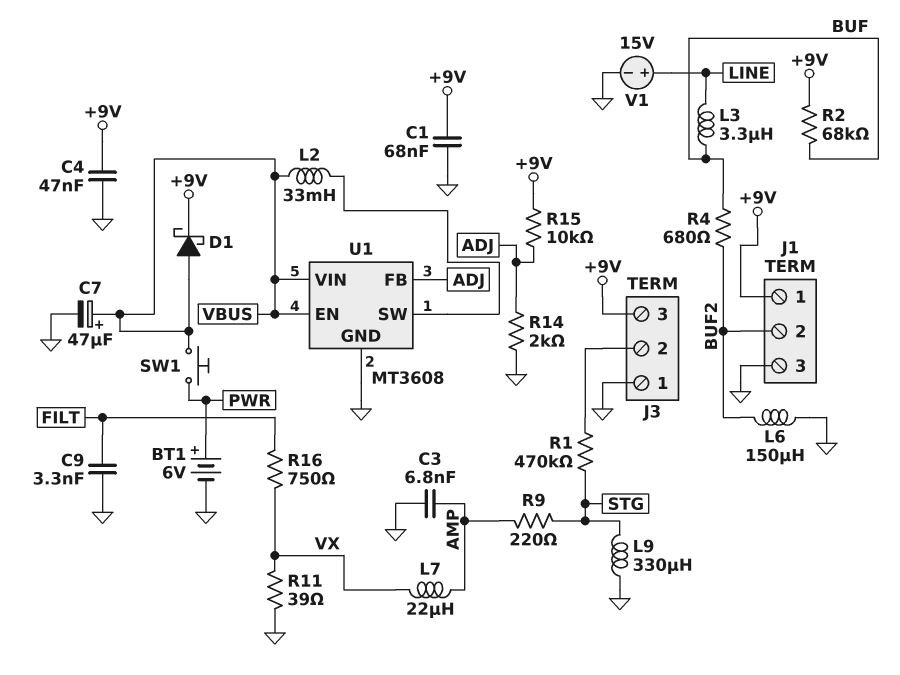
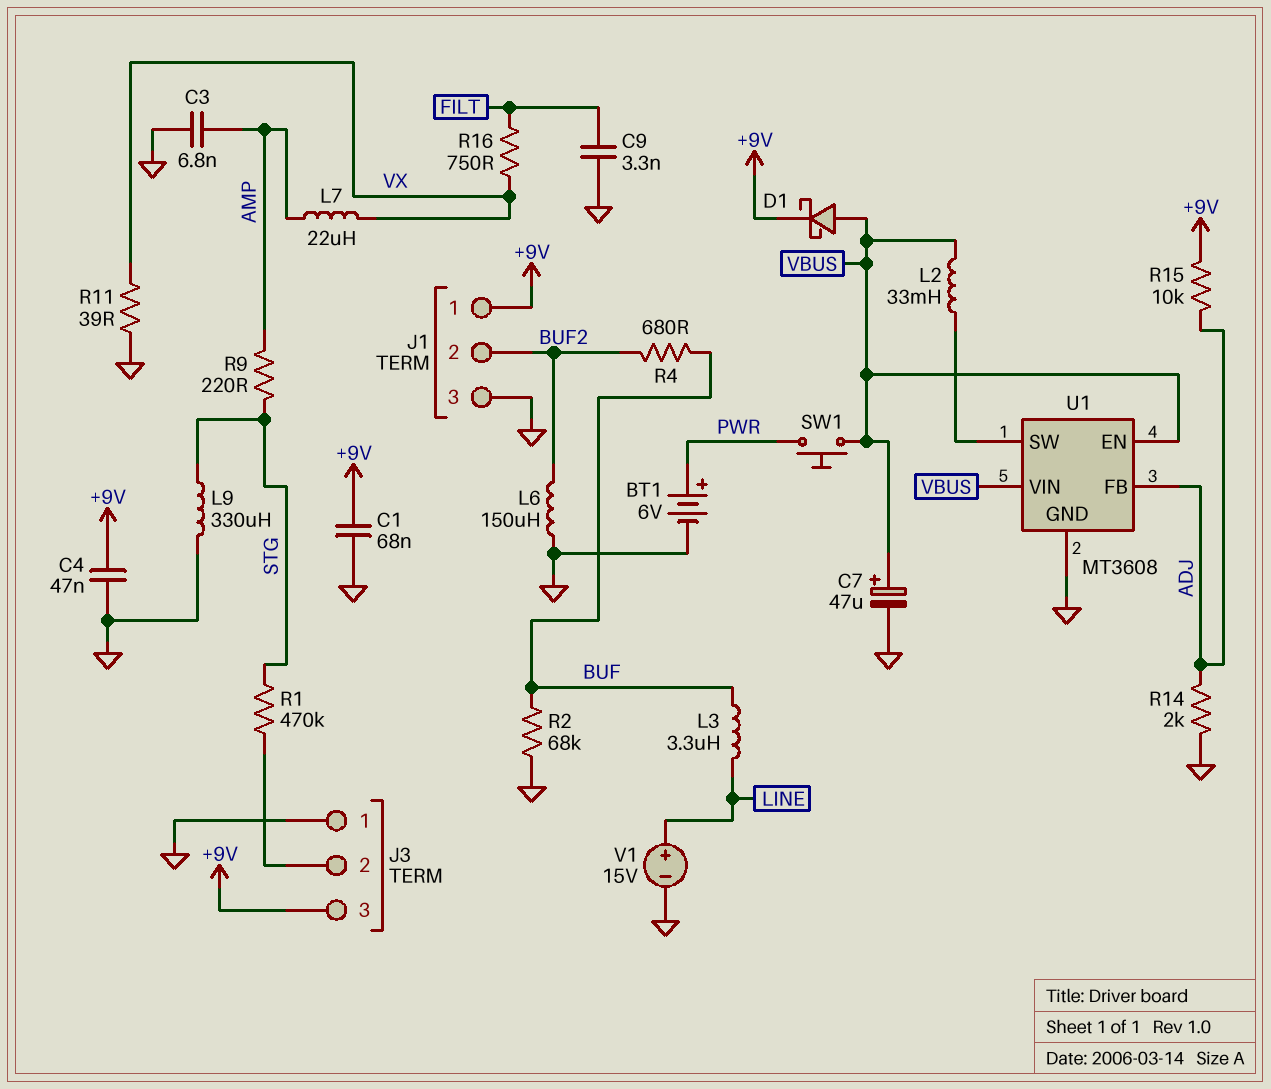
R2: 68k (+9V, BUF) -> 68k (BUF, GND)

